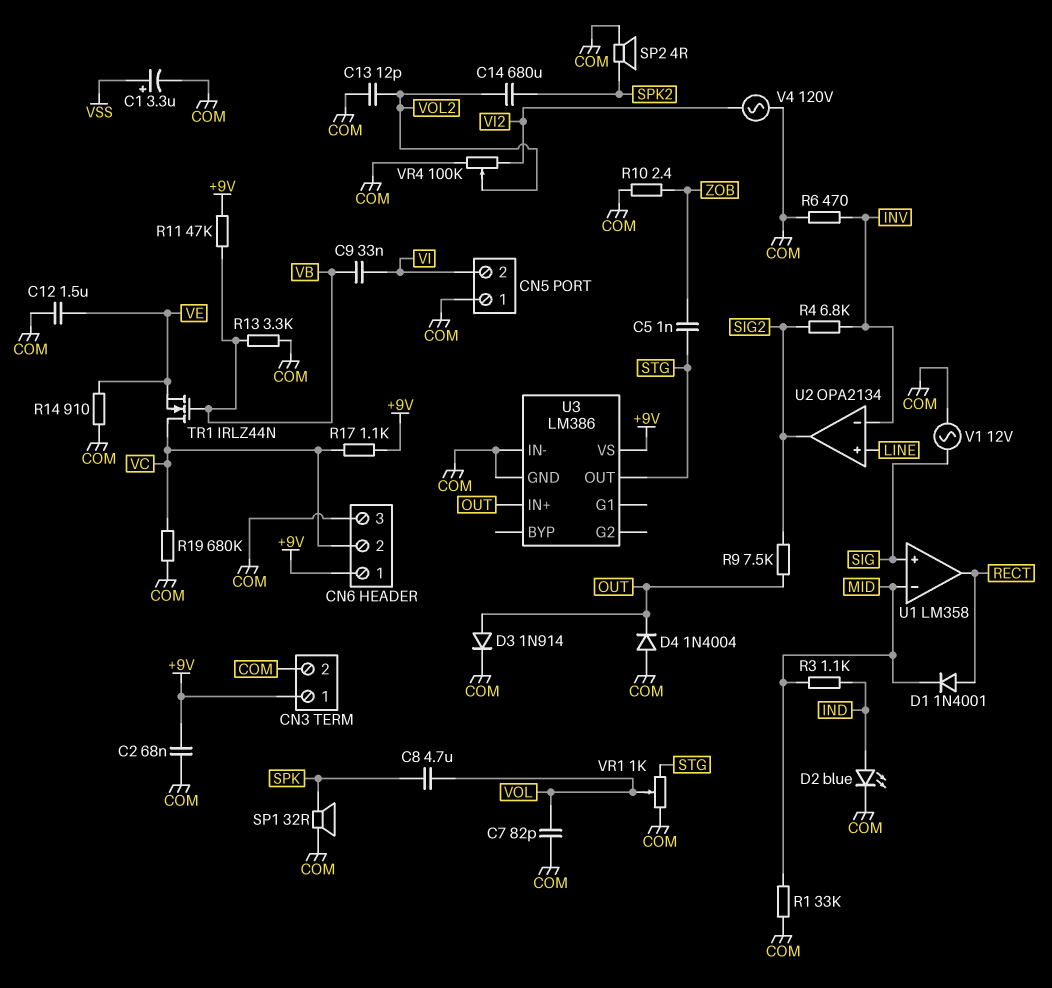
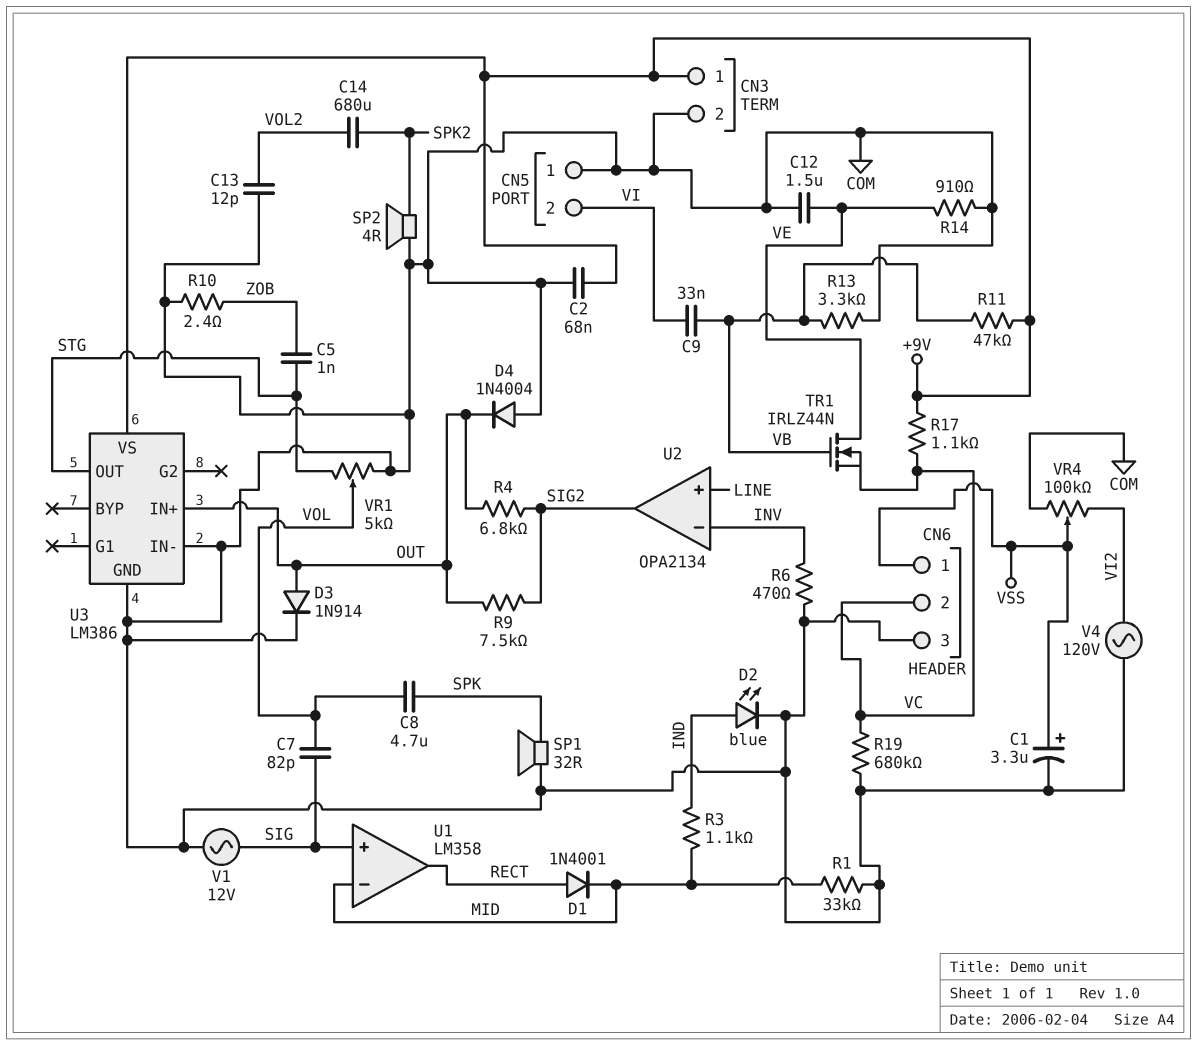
C7: 82pF (COM, VOL) -> 82pF (SIG, VOL)
CN6 pin 1: +9V -> VSS
R4: 6.8k (INV, SIG2) -> 6.8k (OUT, SIG2)
TR1: NMOS IRLZ44N (G VB, D VC, S VE) -> NMOS IRLZ44N (G VB, D VE, S VC)
VR1: 1k (COM, STG, wiper VOL) -> 5k (COM, STG, wiper VOL)
VR4: 100k (COM, VI2, wiper VOL2) -> 100k (COM, VI2, wiper VSS)

